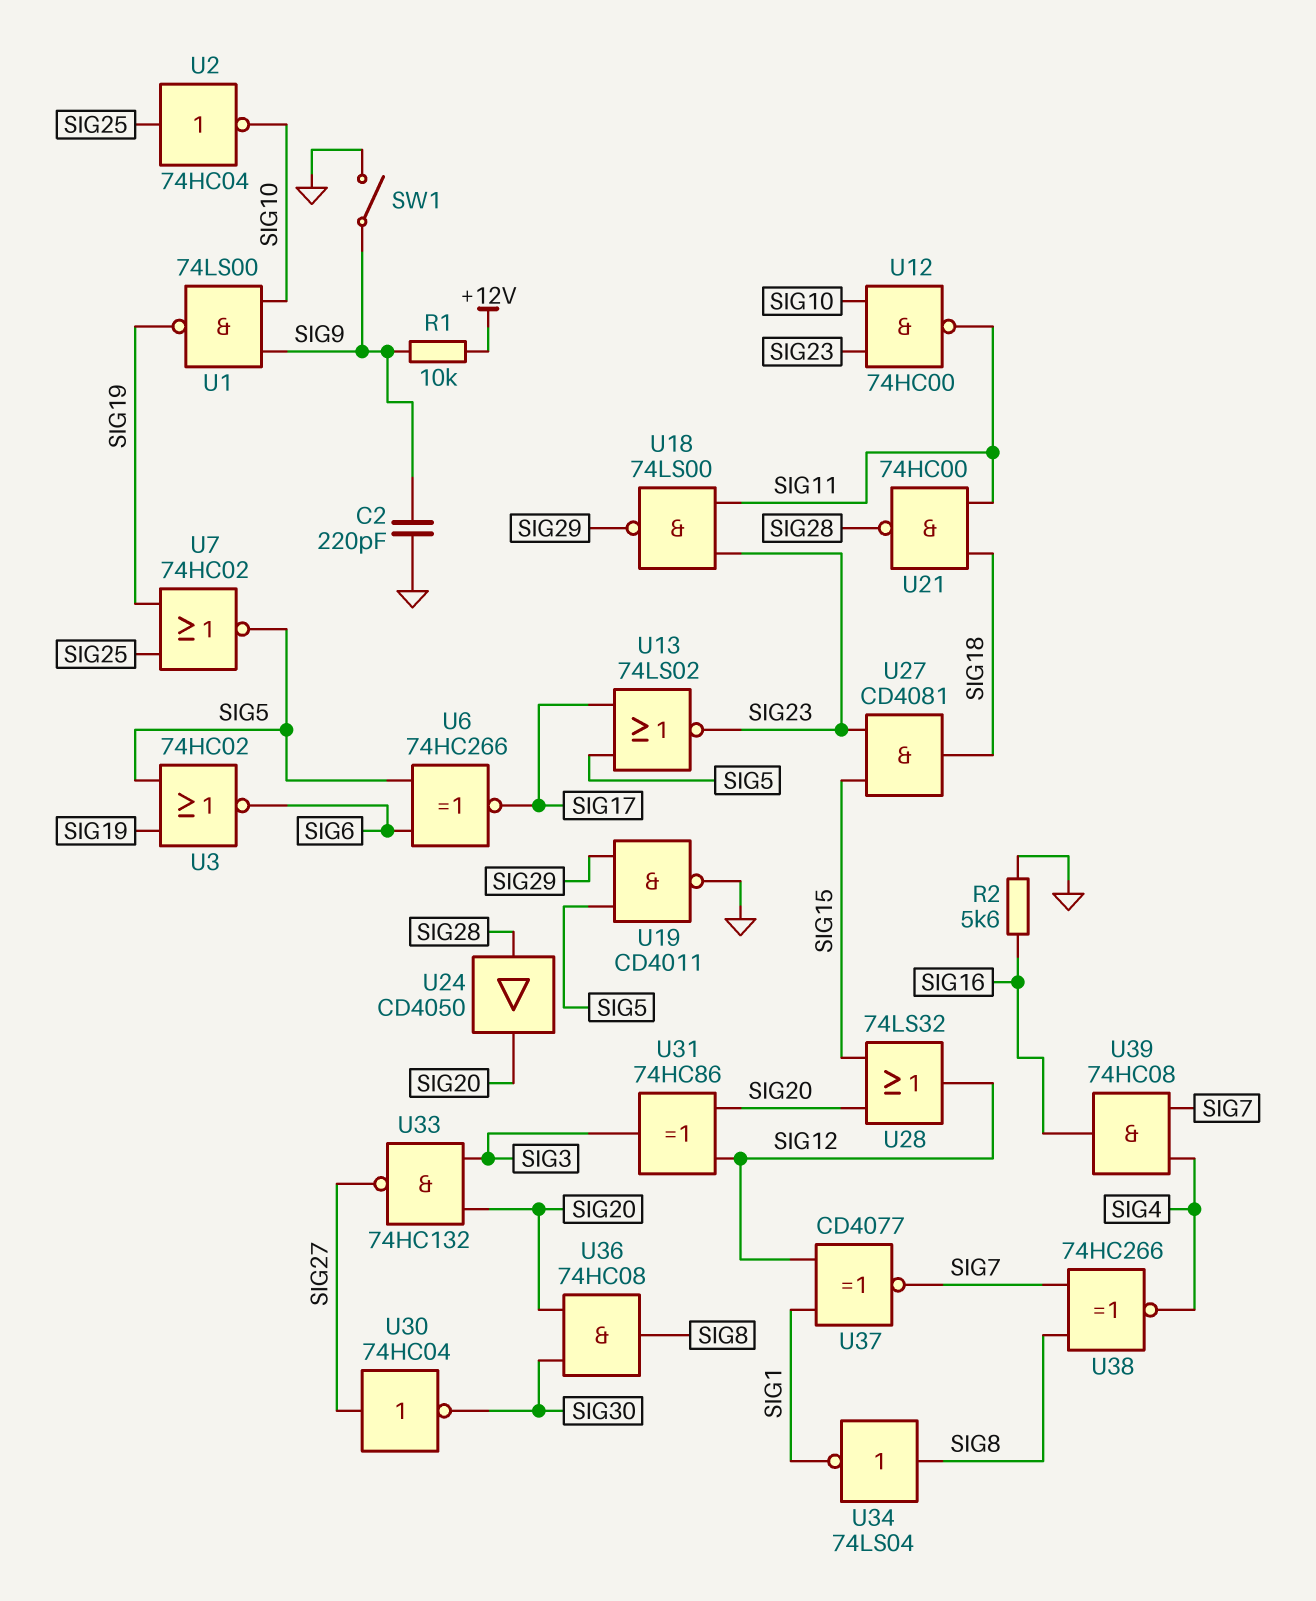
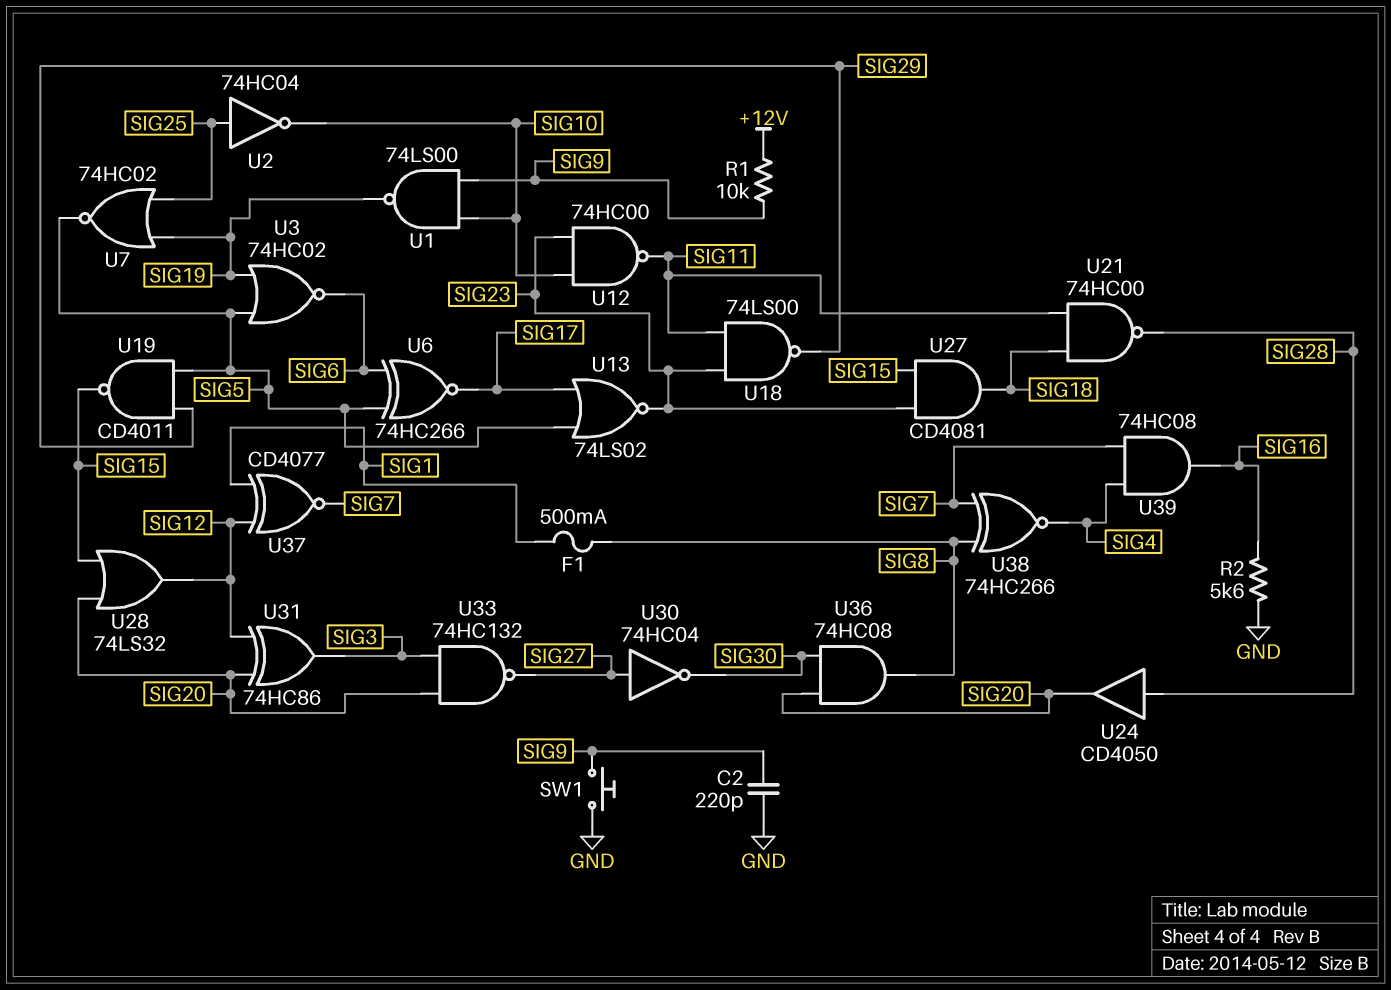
F1: none -> 500mA (SIG1, SIG8)
SW1: switch (GND, SIG9) -> button (GND, SIG9)
U19: NAND CD4011 (in SIG5, in SIG29, out GND) -> NAND CD4011 (in SIG5, in SIG29, out SIG15)
U34: NOT 74LS04 (in SIG8, out SIG1) -> none

